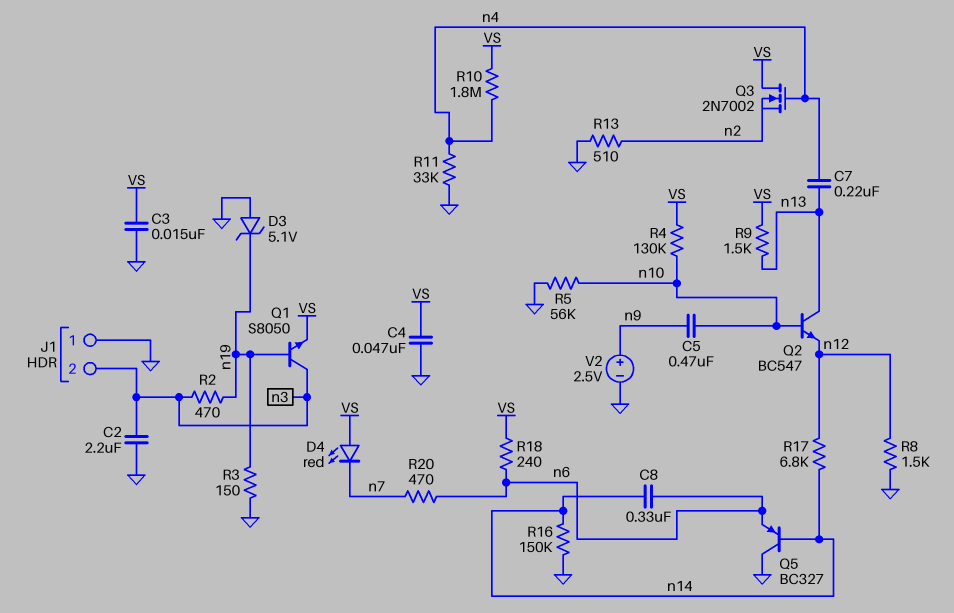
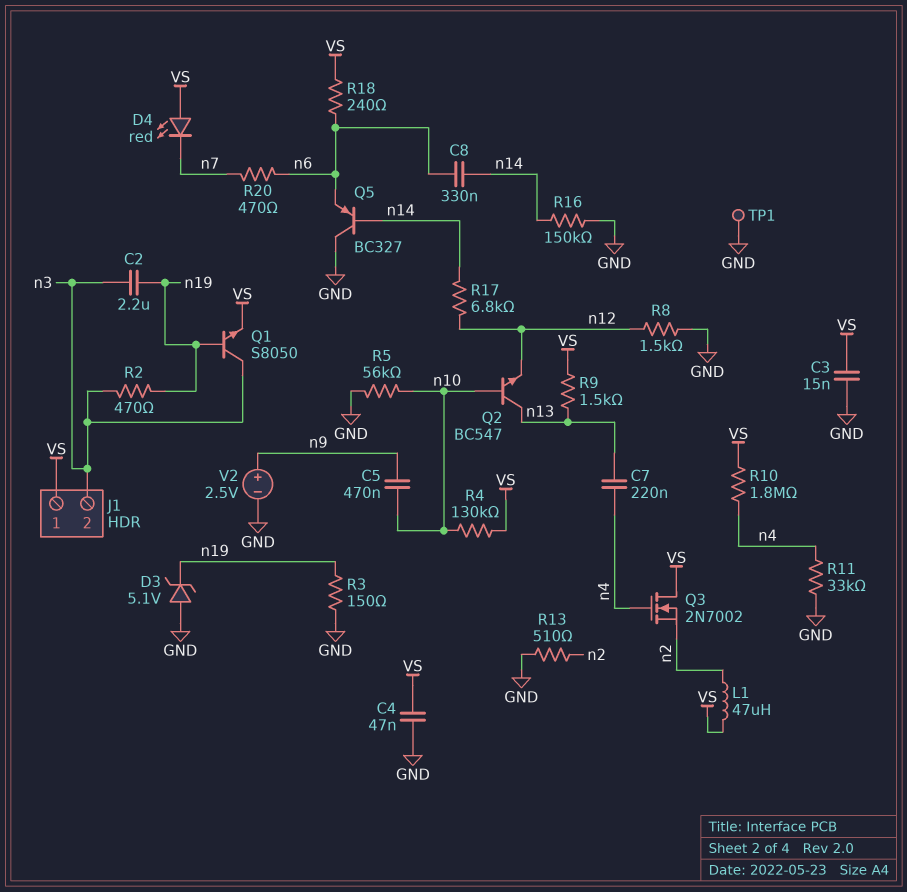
C2: 2.2uF (GND, n3) -> 2.2uF (n3, n19)
J1 pin 1: GND -> VS
L1: none -> 47uH (VS, n2)
TP1: none -> test point (GND)

